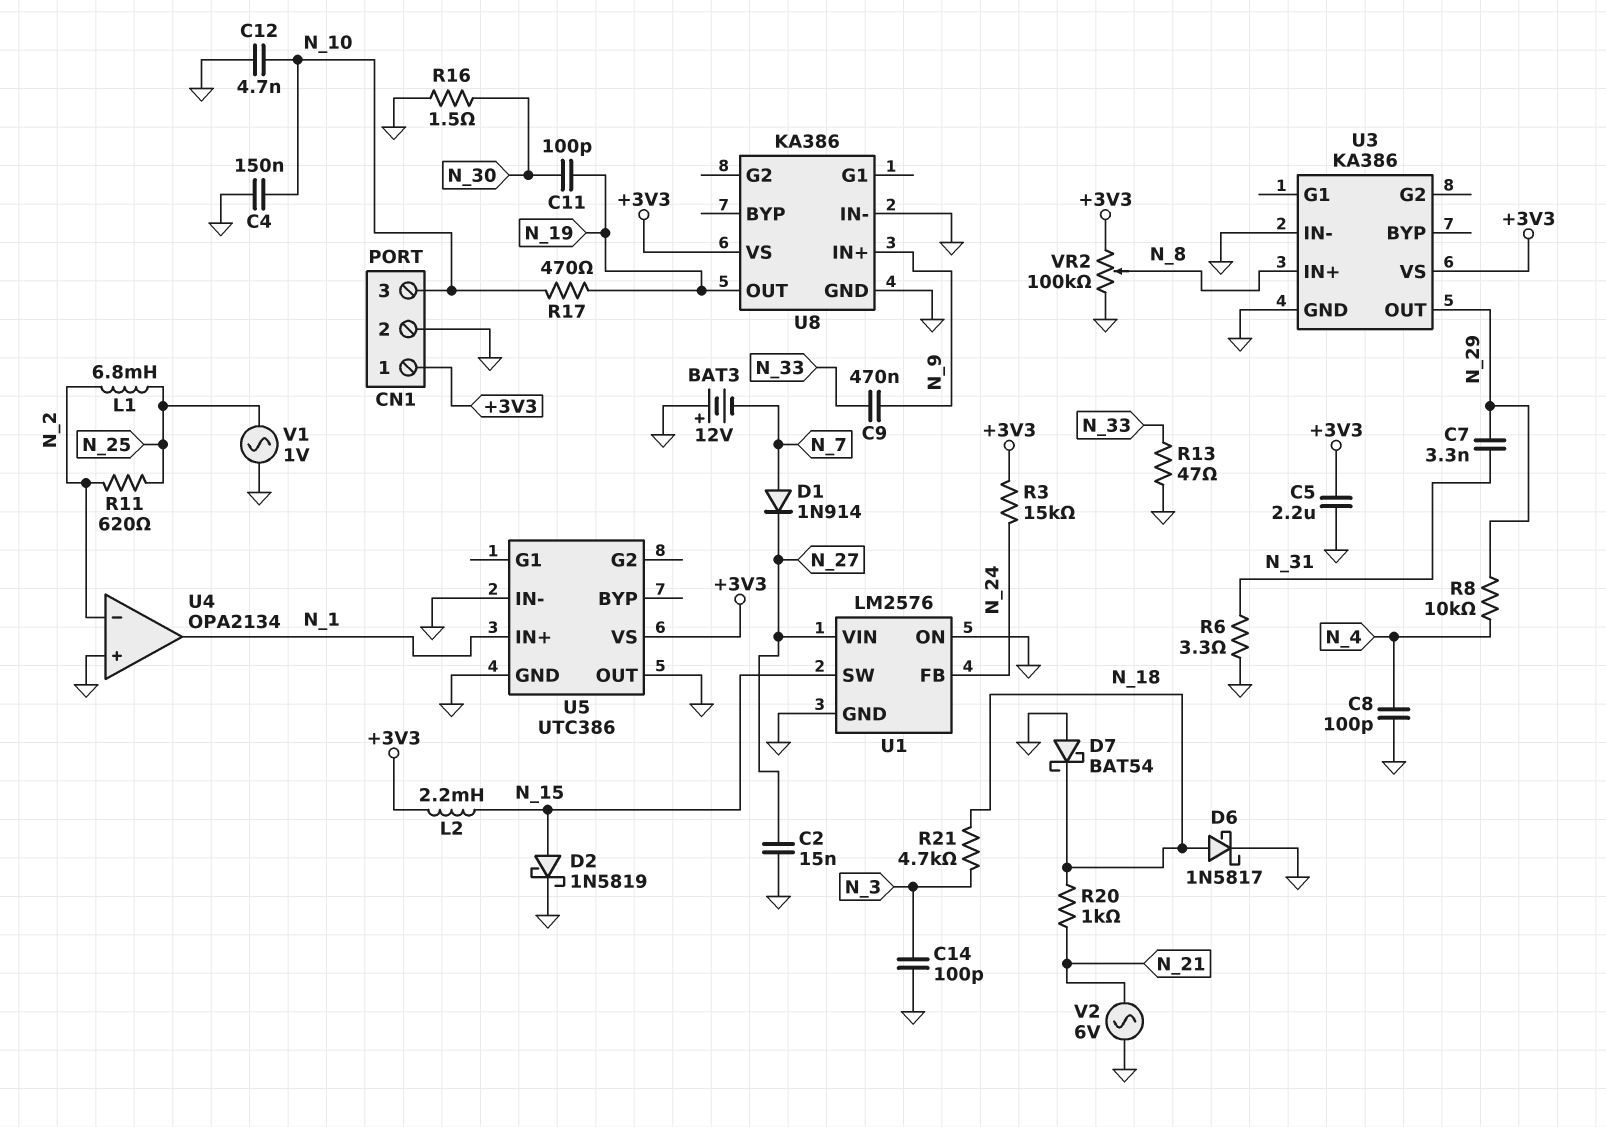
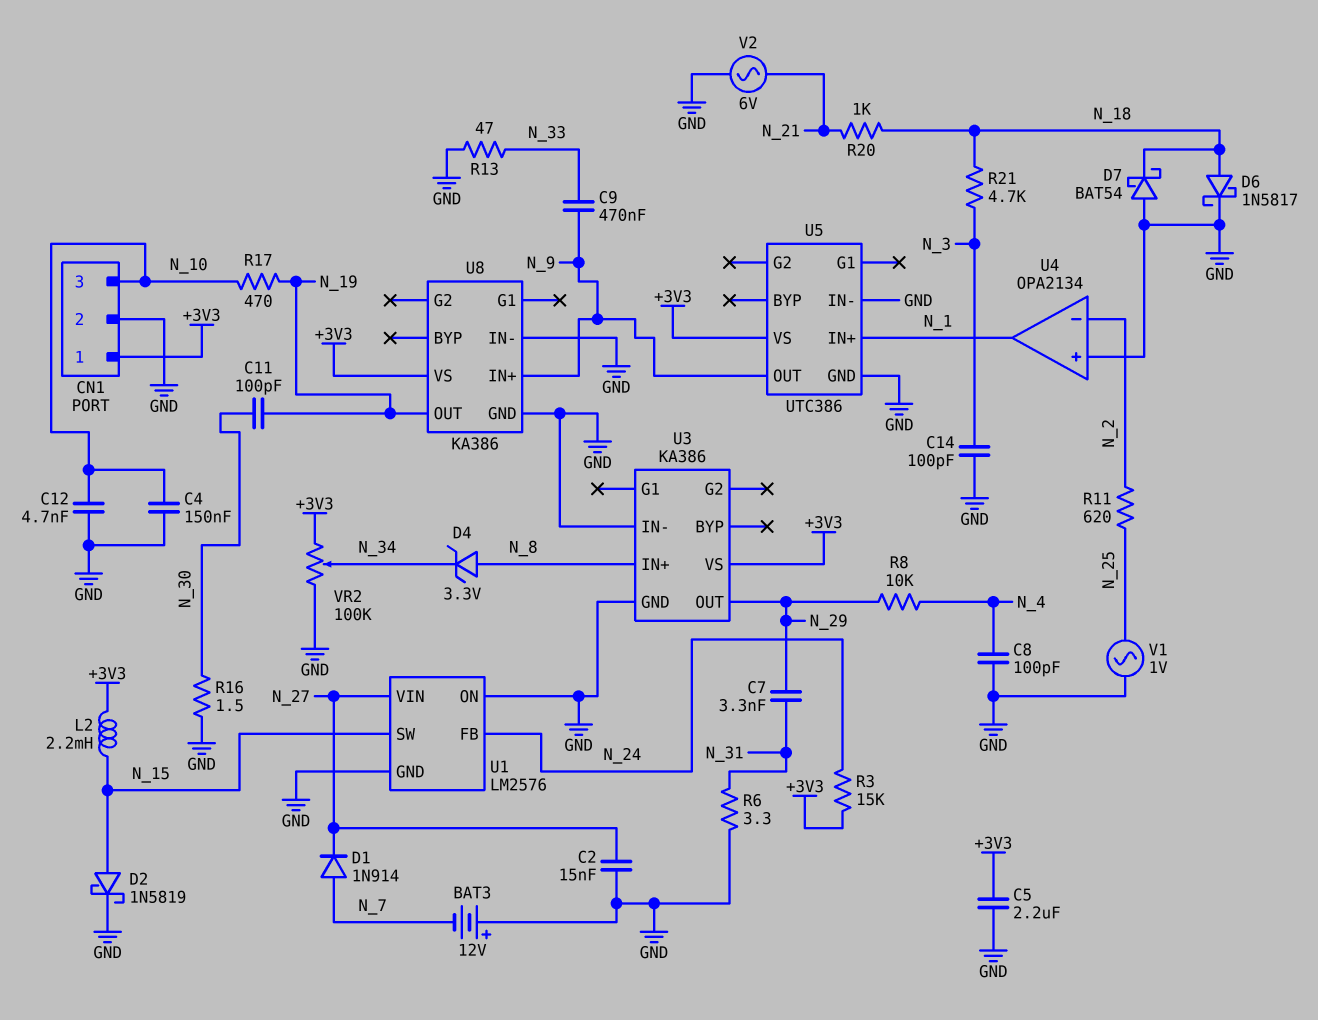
D4: none -> zener 3.3V (A N_8, K N_34)
L1: 6.8mH (N_2, N_25) -> none
U5 pin OUT: GND -> N_9
VR2: 100k (+3V3, GND, wiper N_8) -> 100k (+3V3, GND, wiper N_34)

